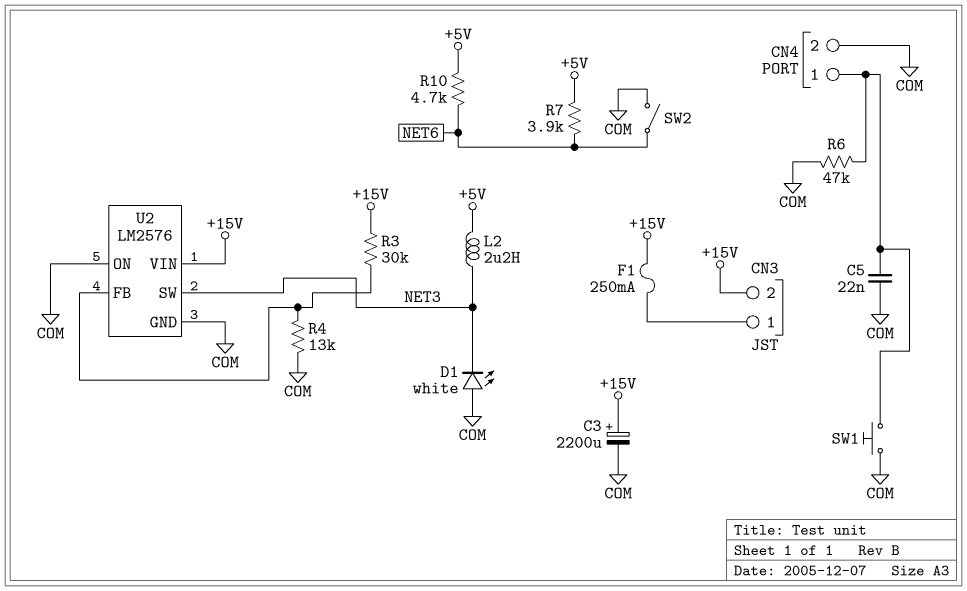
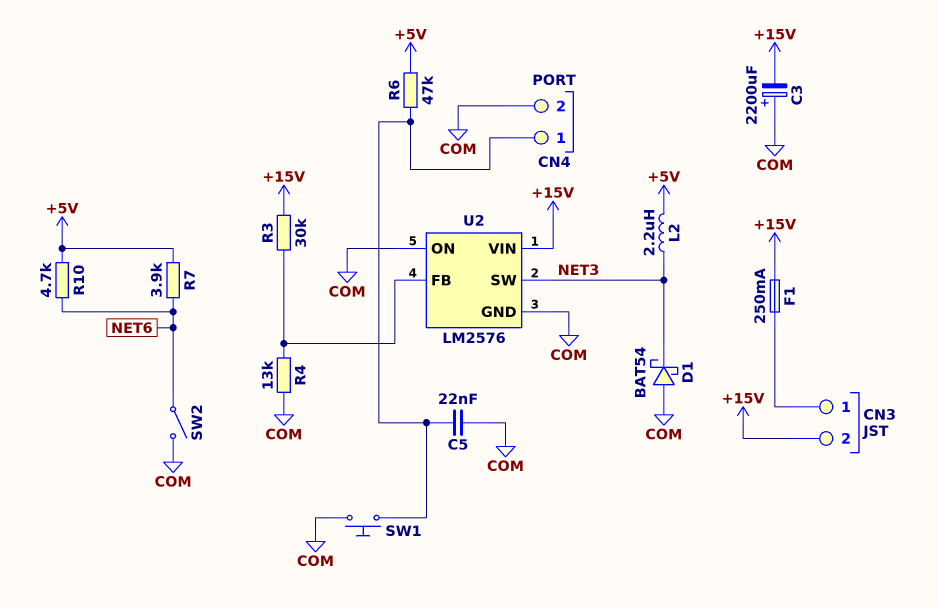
C3: 2200uF (plus +15V, minus COM) -> 2200uF (plus COM, minus +15V)
D1: LED white (A COM, K NET3) -> schottky BAT54 (A COM, K NET3)
R6: 47k (CN4/1, COM) -> 47k (+5V, CN4/1)

